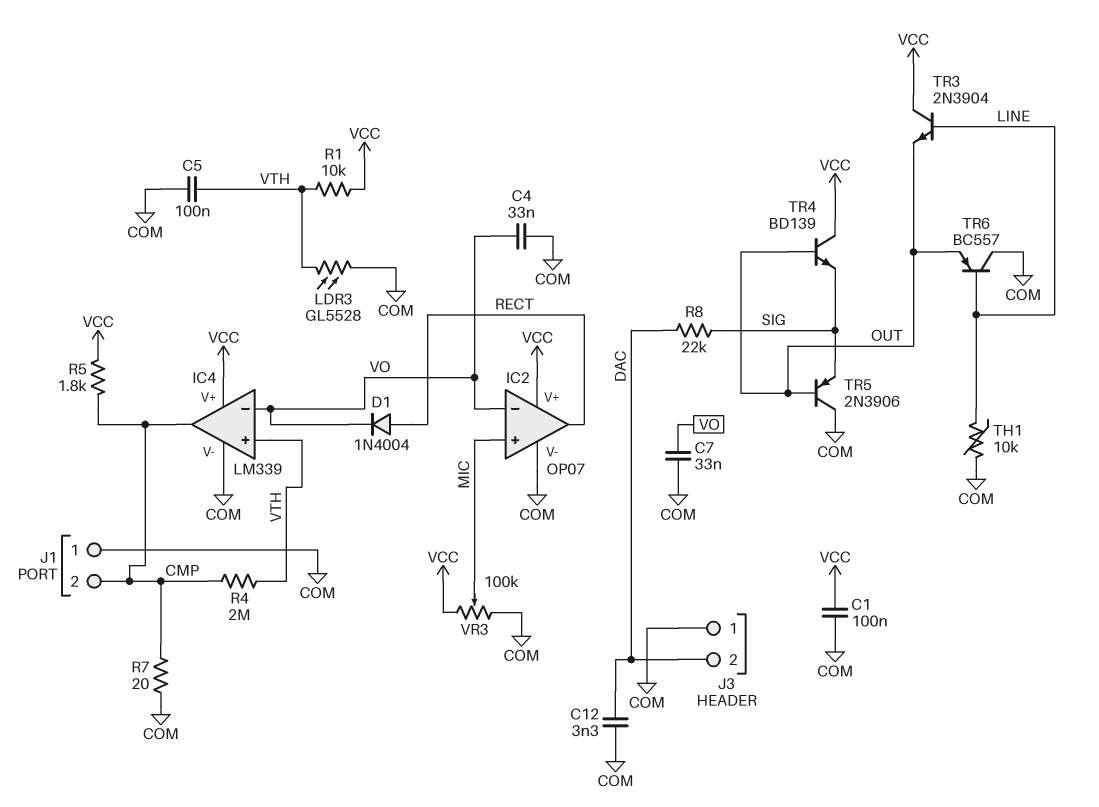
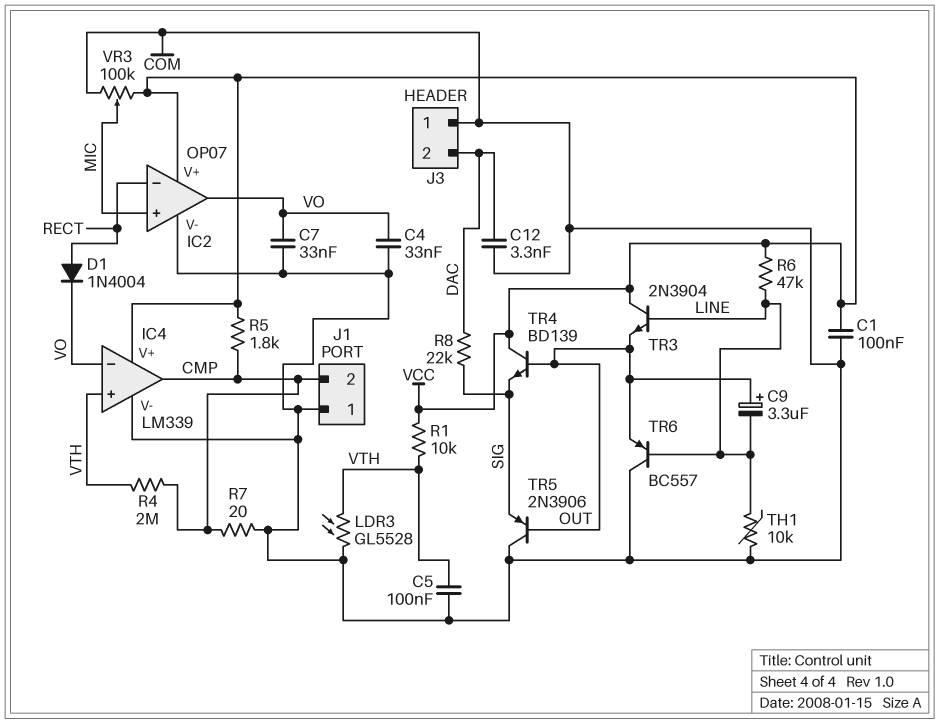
C9: none -> 3.3uF (plus OUT, minus LINE)
IC2 pin in-: VO -> RECT
IC2 pin out: RECT -> VO
R6: none -> 47k (LINE, VCC)

